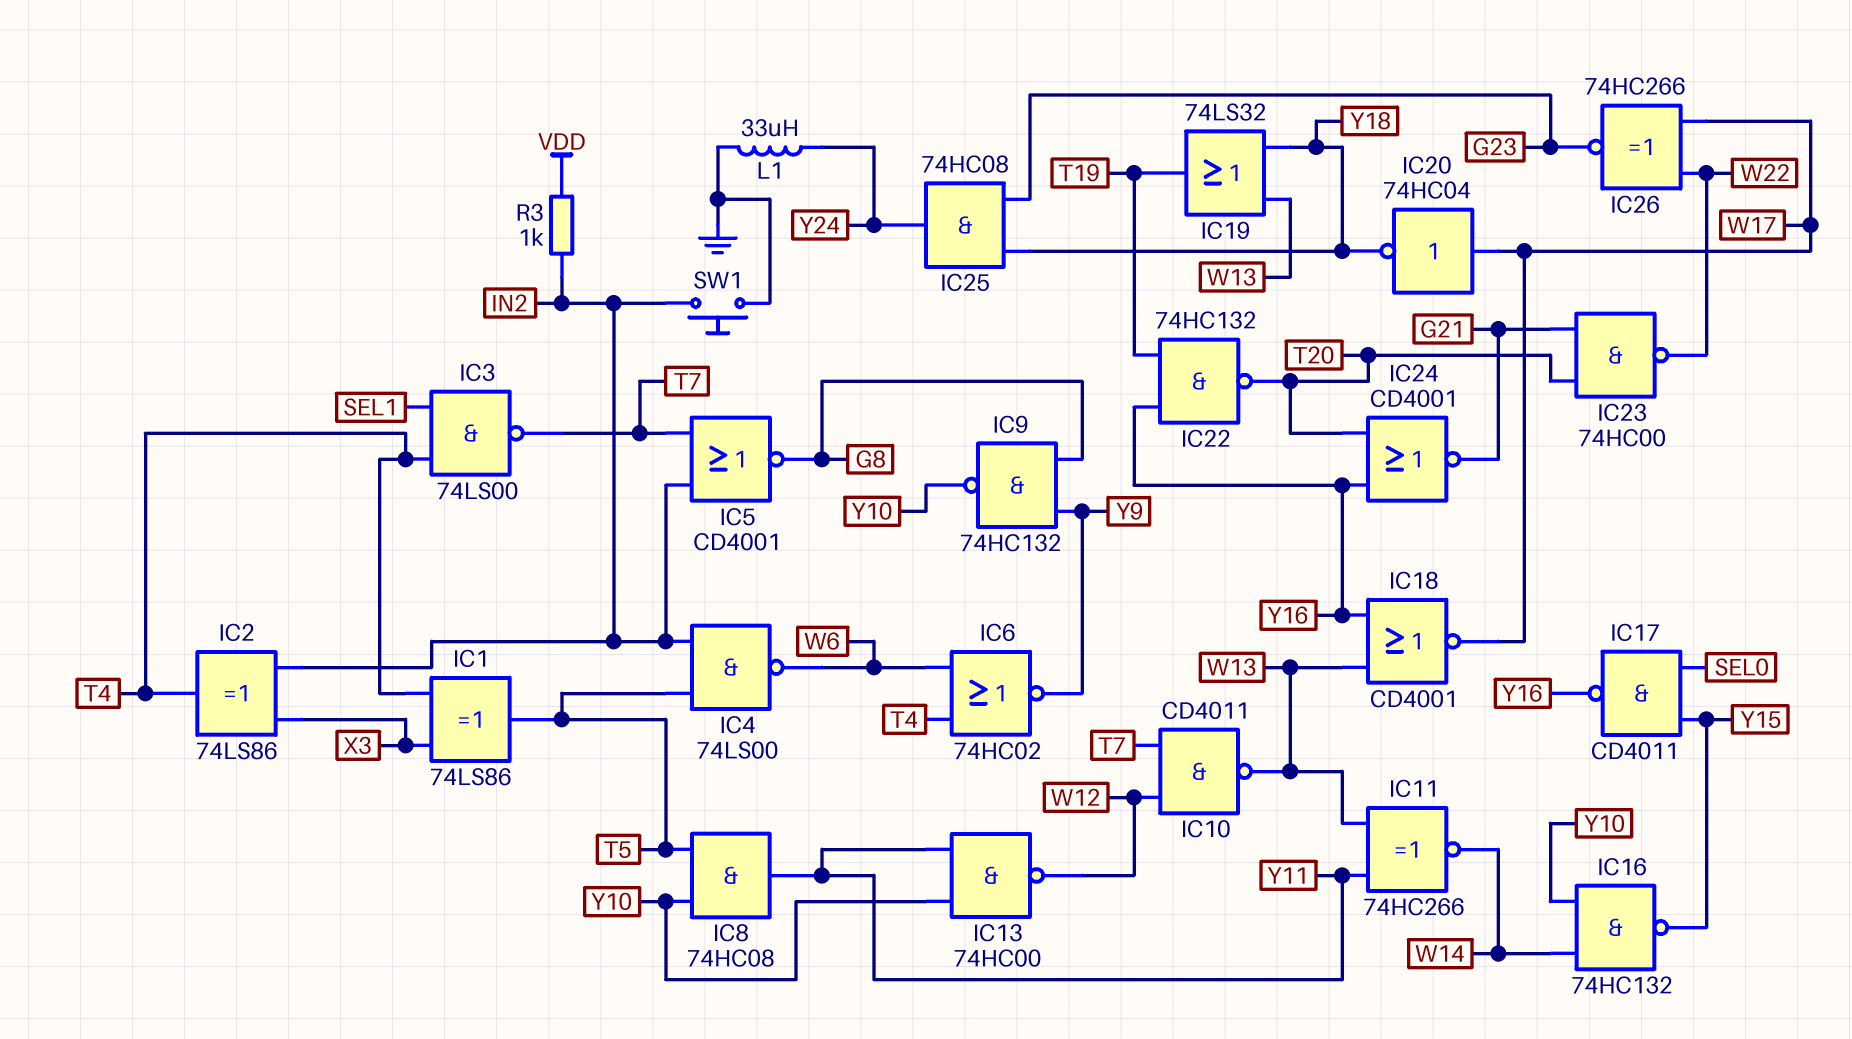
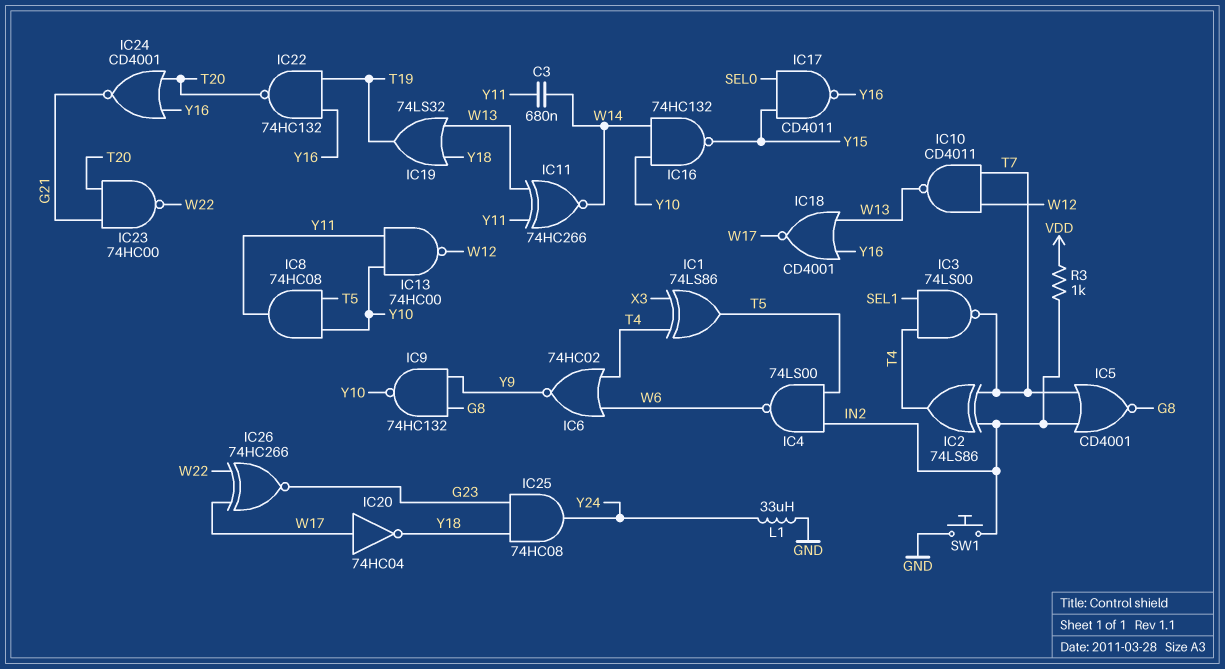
C3: none -> 680nF (W14, Y11)
IC2: XOR 74LS86 (in IN2, in X3, out T4) -> XOR 74LS86 (in IN2, in T7, out T4)

